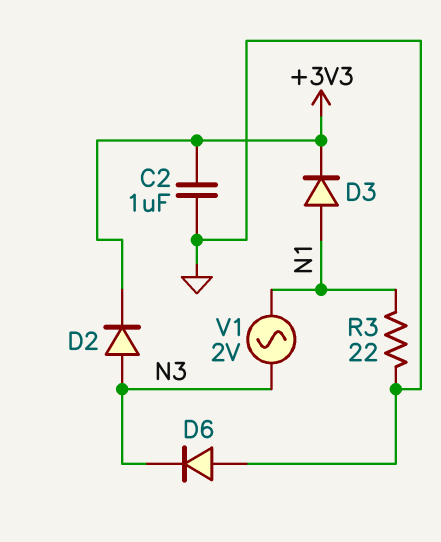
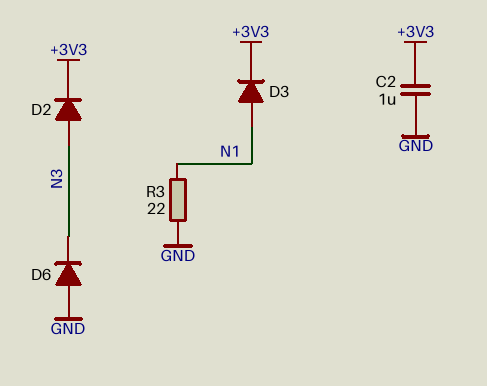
V1: AC 2V (N1, N3) -> none

